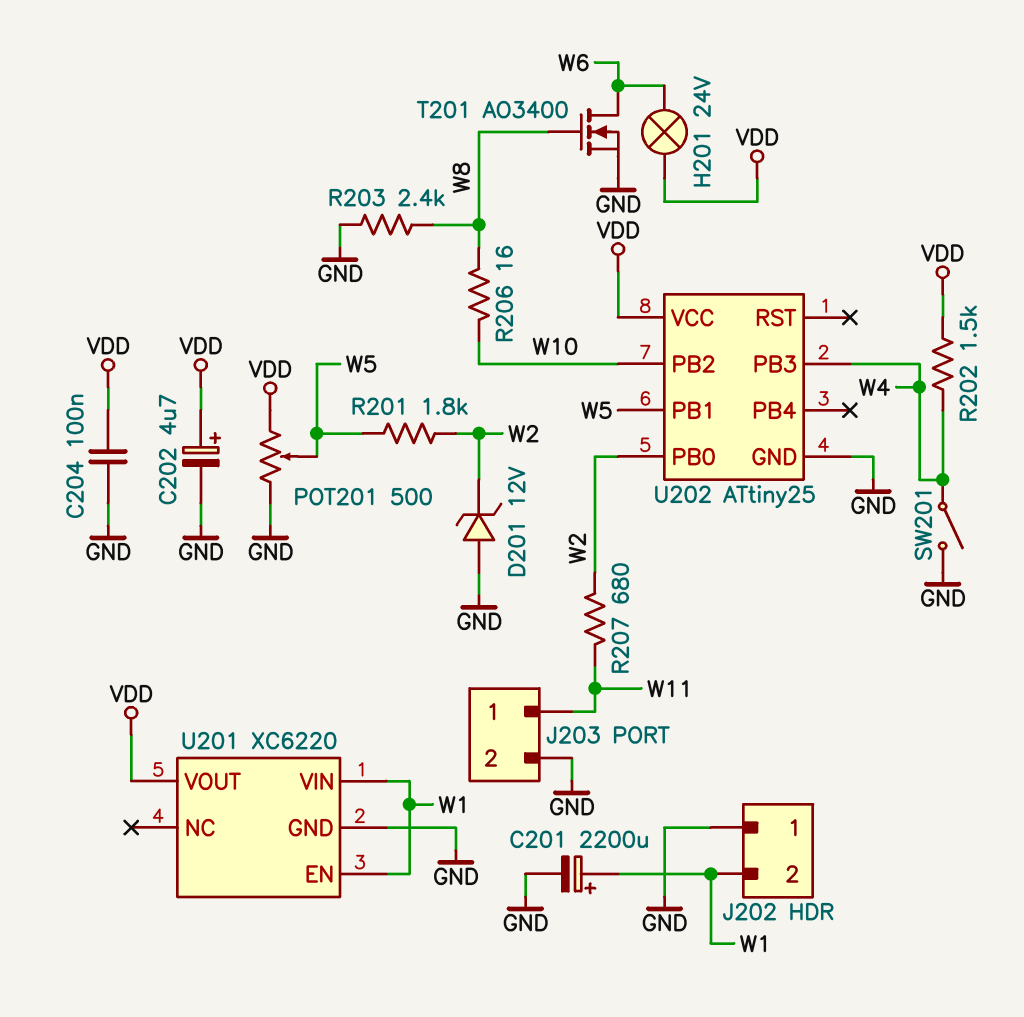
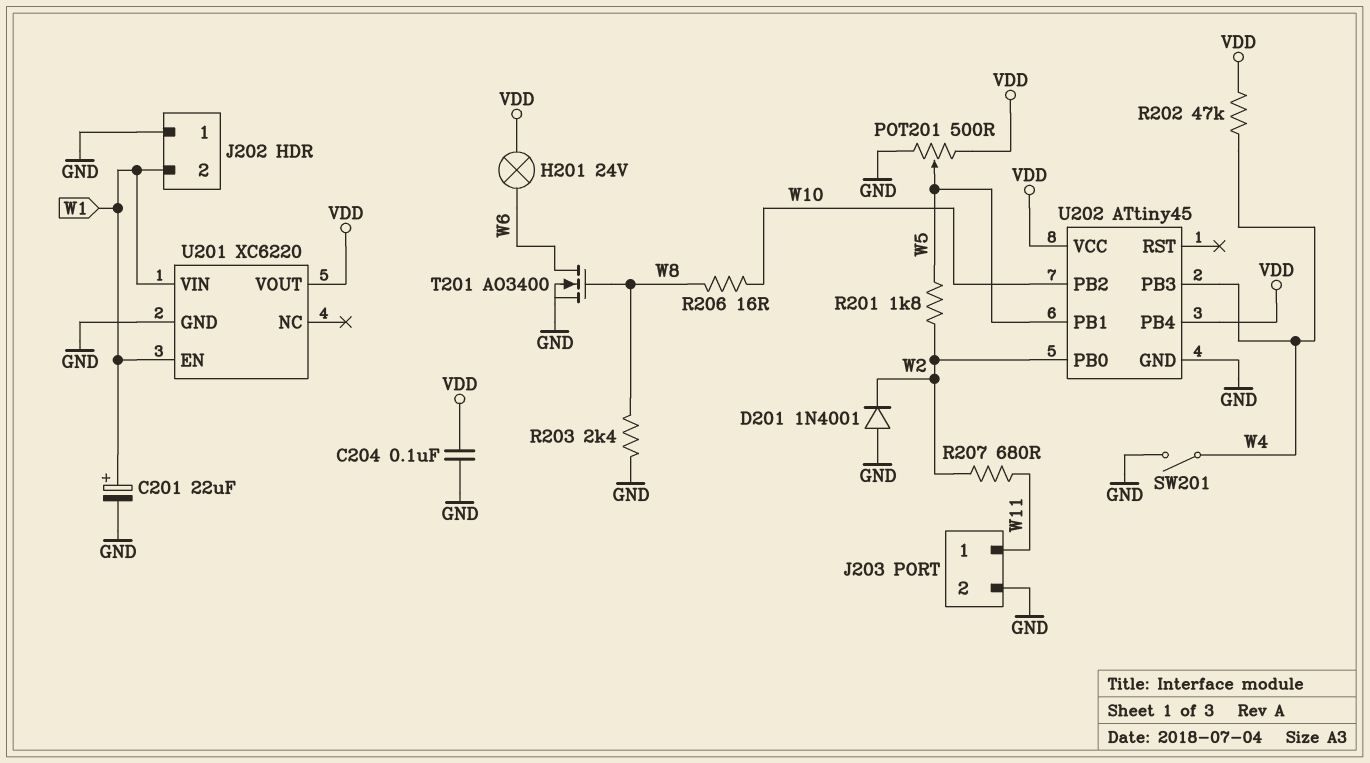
C201: 2200uF (plus W1, minus GND) -> 22uF (plus W1, minus GND)
C202: 4.7uF (plus VDD, minus GND) -> none
D201: zener 12V (A GND, K W2) -> diode 1N4001 (A GND, K W2)
R202: 1.5k (VDD, W4) -> 47k (VDD, W4)
U202: ATtiny25 -> ATtiny45
U202 pin PB4: none -> VDD

